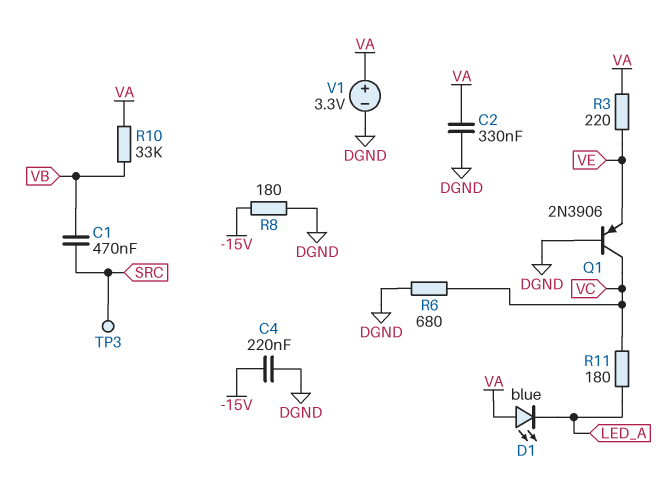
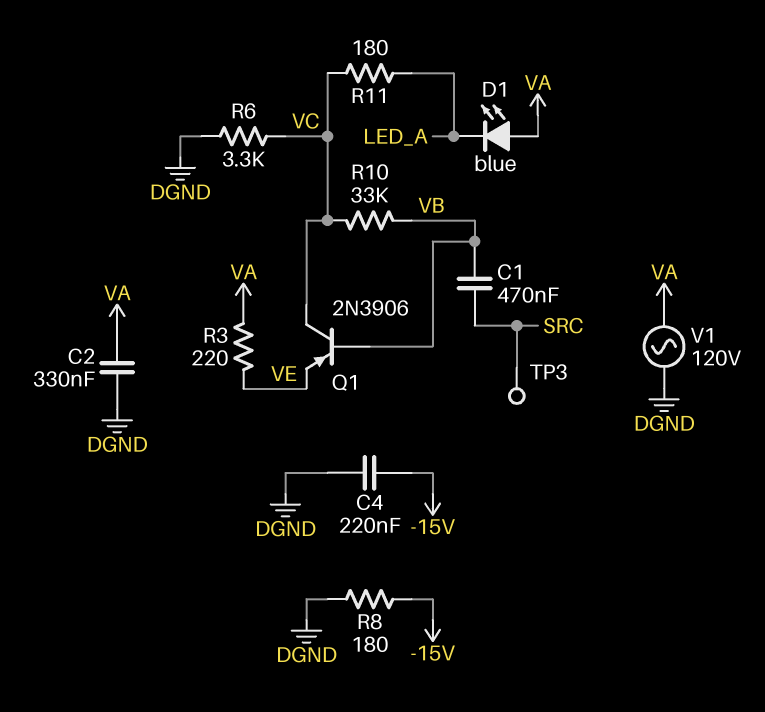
Q1: PNP 2N3906 (B DGND, C VC, E VE) -> PNP 2N3906 (B VB, C VC, E VE)
R6: 680 (DGND, VC) -> 3.3k (DGND, VC)
R10: 33k (VA, VB) -> 33k (VB, VC)
V1: 3.3V (plus VA, minus DGND) -> AC 120V (DGND, VA)

